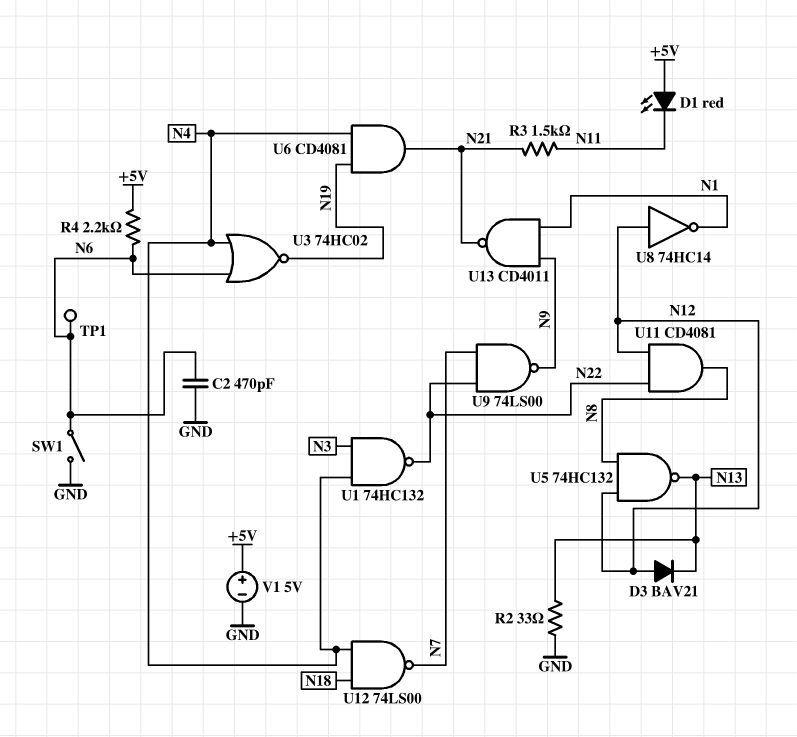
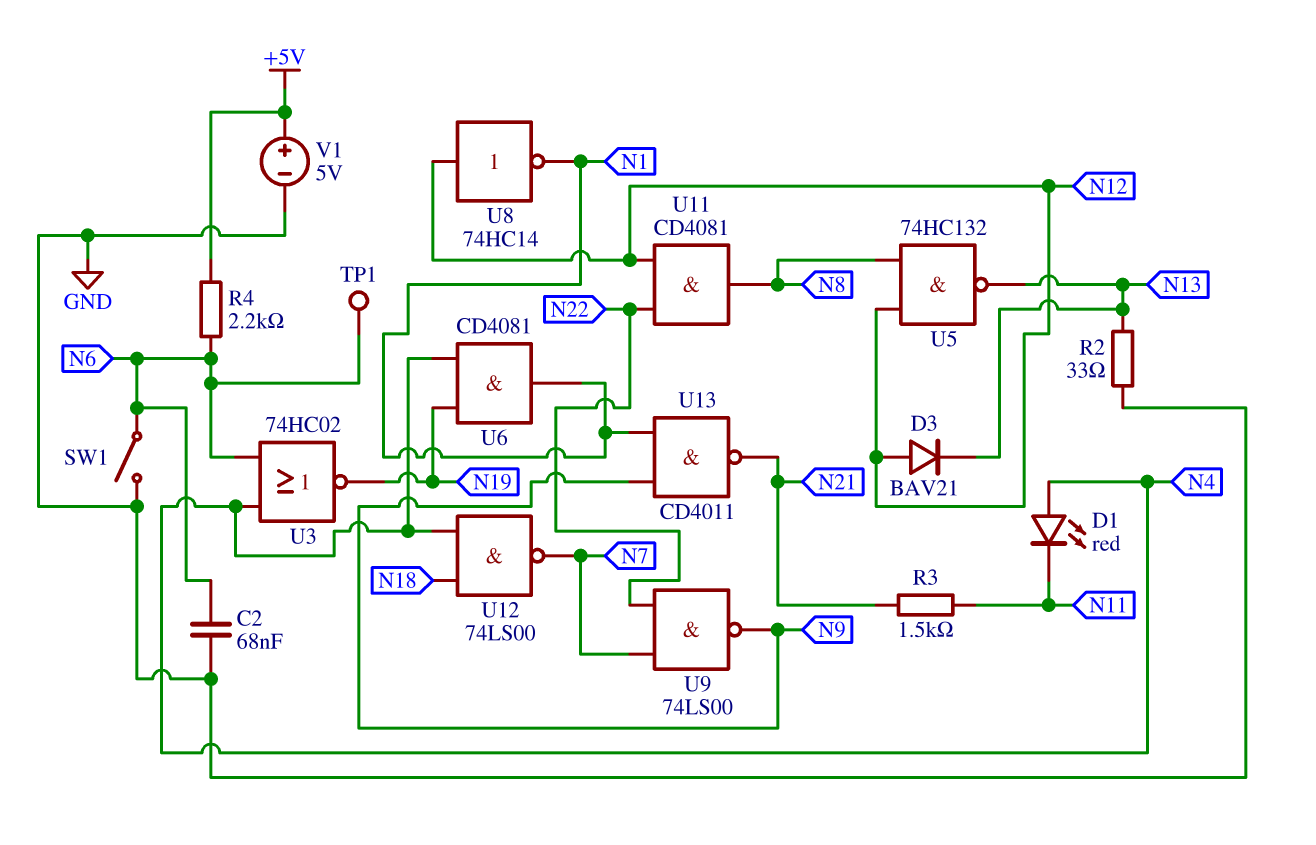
C2: 470pF (GND, N6) -> 68nF (GND, N6)
D1: LED red (A +5V, K N11) -> LED red (A N4, K N11)
U1: NAND 74HC132 (in N3, in N4, out N22) -> none
U6: AND CD4081 (in N4, in N19, out N21) -> AND CD4081 (in N4, in N19, out N1)

